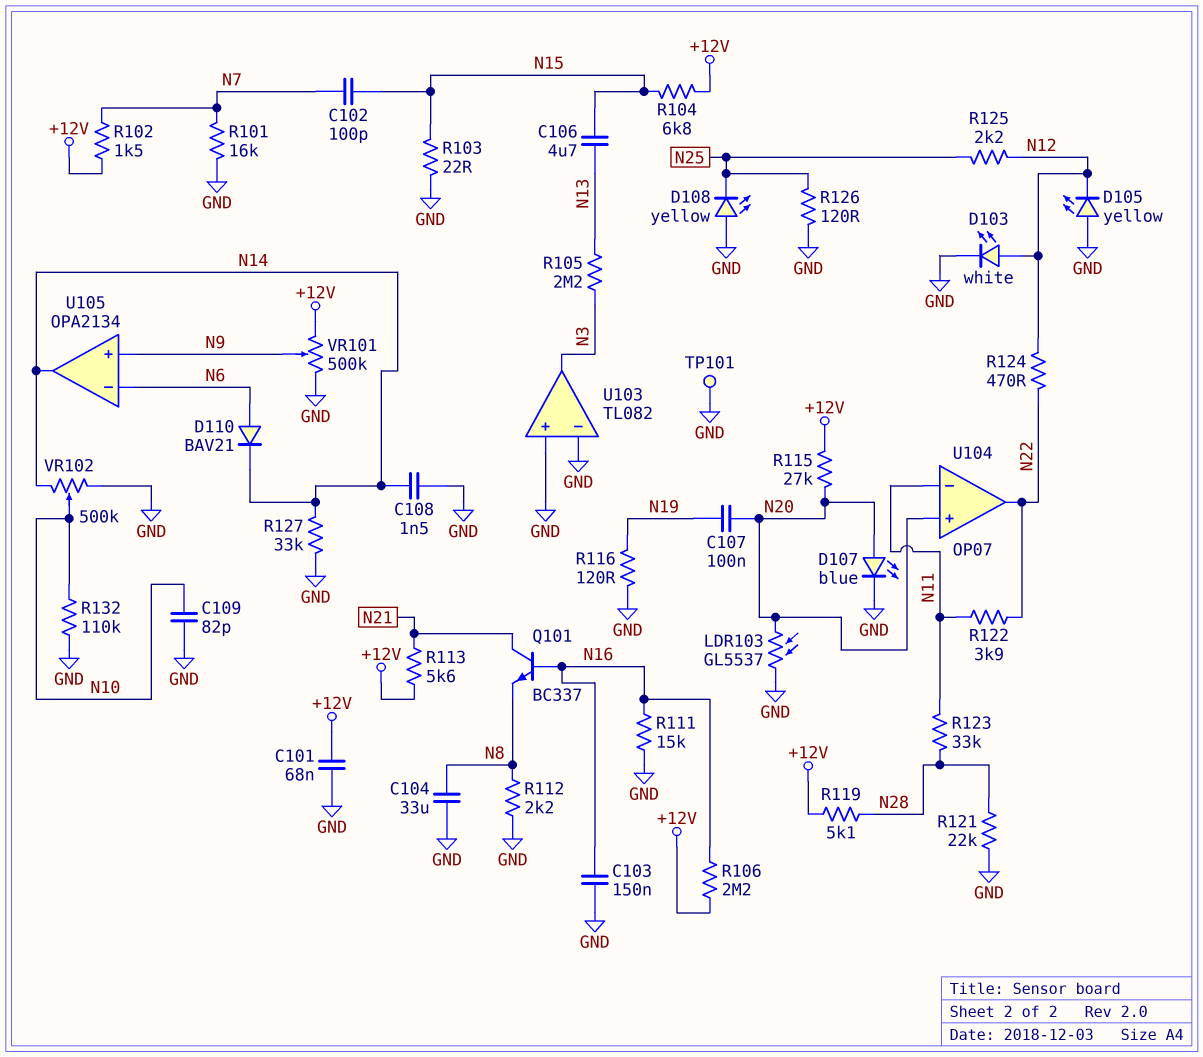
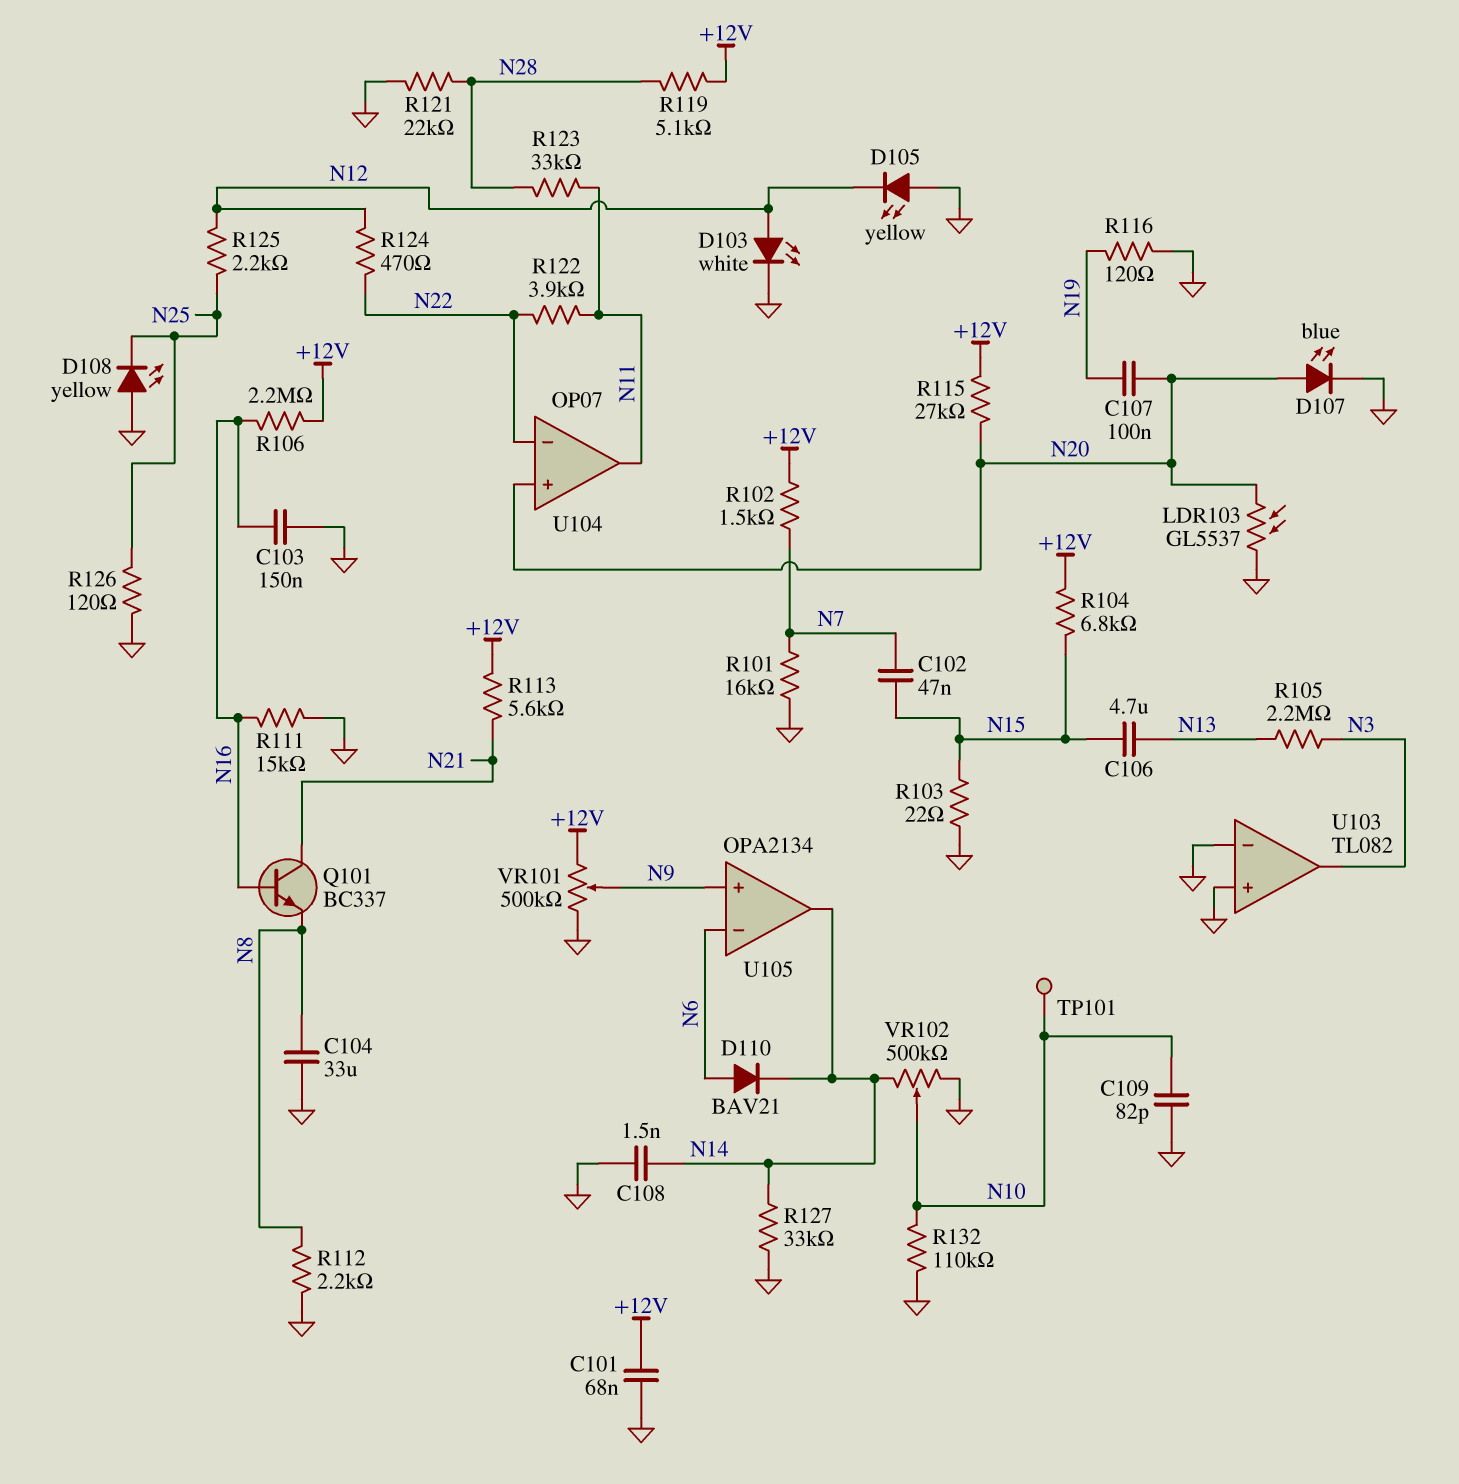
C102: 100pF (N7, N15) -> 47nF (N7, N15)
TP101: test point (GND) -> test point (N10)
U104 pin in-: N11 -> N22
U104 pin out: N22 -> N11

